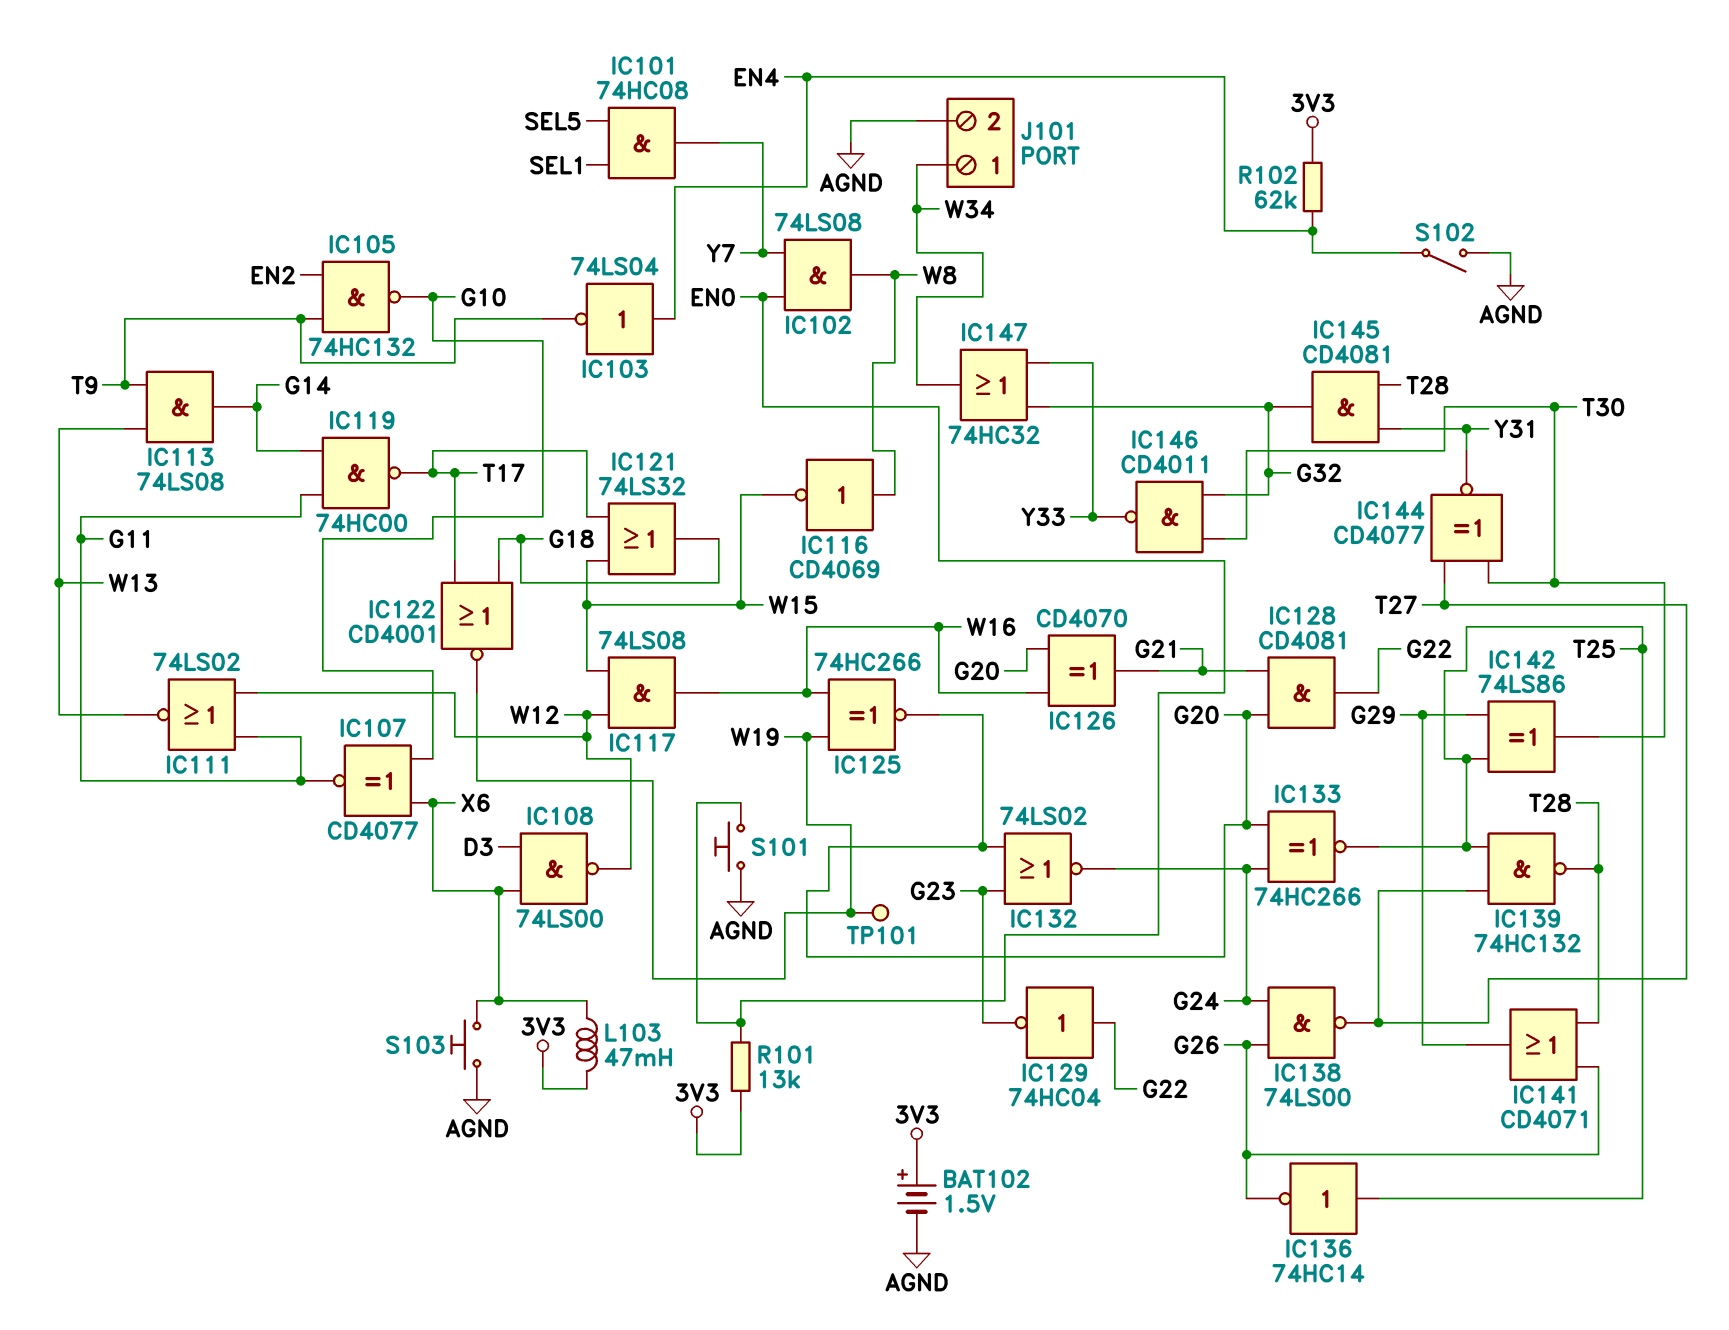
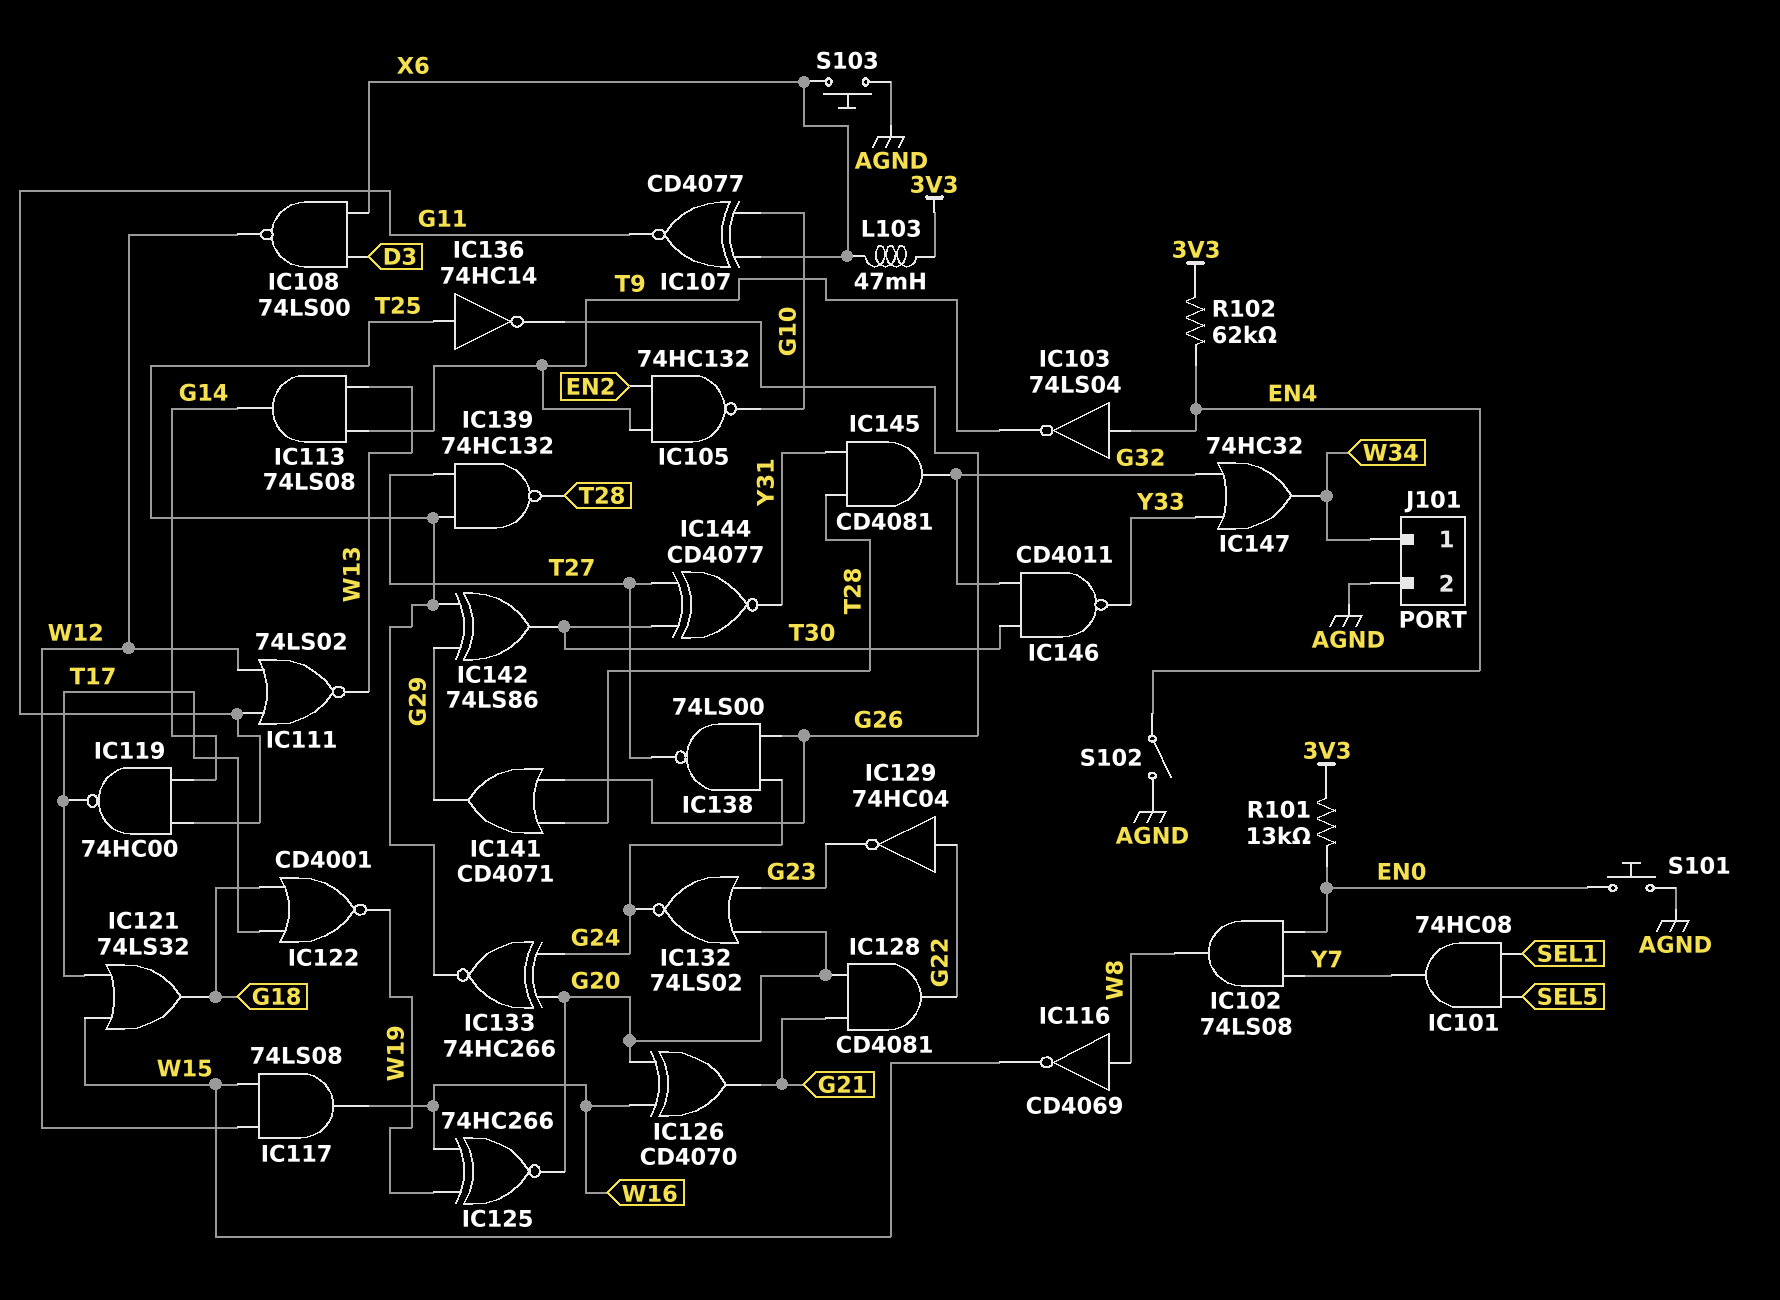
BAT102: 1.5V (plus 3V3, minus AGND) -> none
TP101: test point (W19) -> none

